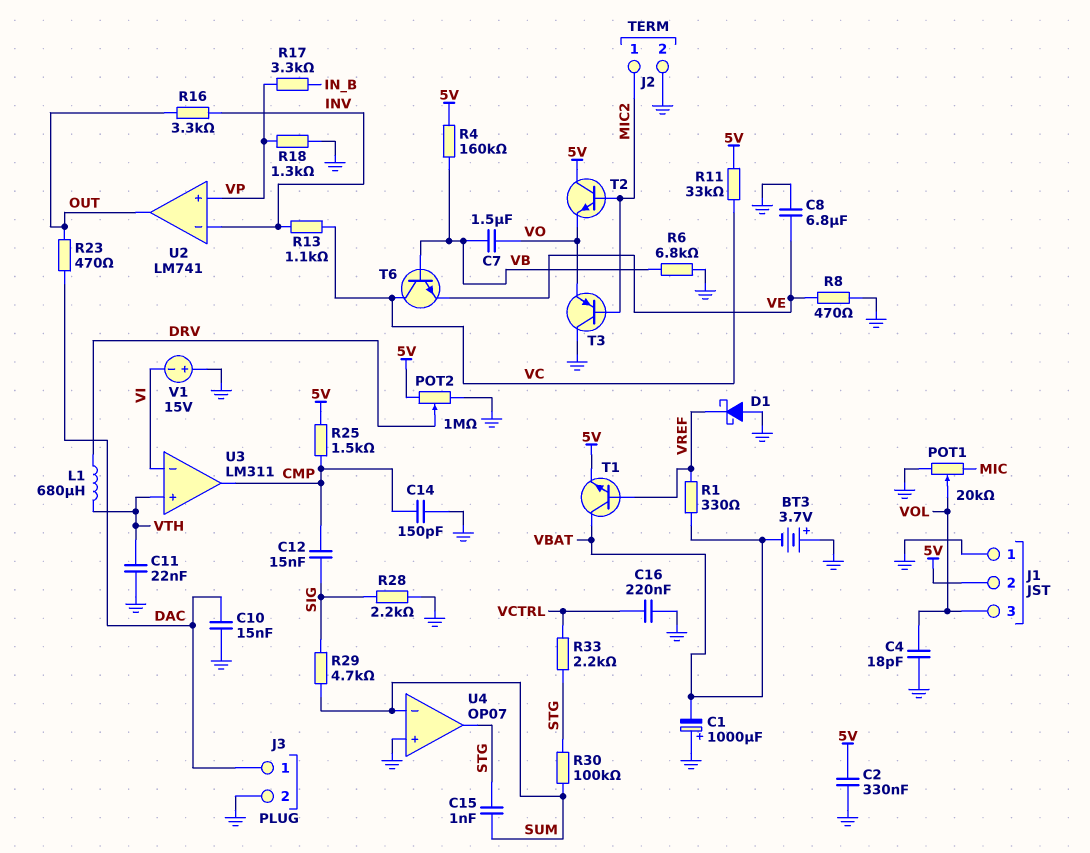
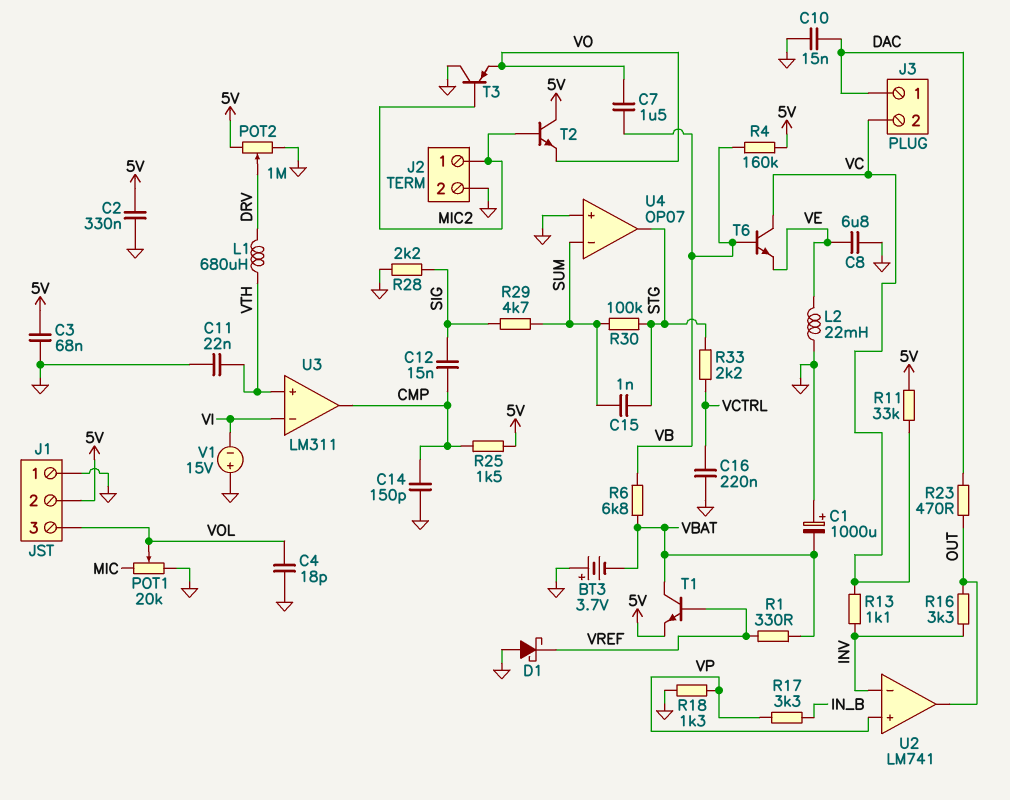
C3: none -> 68nF (5V, GND)
J3 pin 2: GND -> VC
L2: none -> 22mH (GND, VE)
R6: 6.8k (GND, VB) -> 6.8k (VB, VBAT)
R8: 470 (GND, VE) -> none

